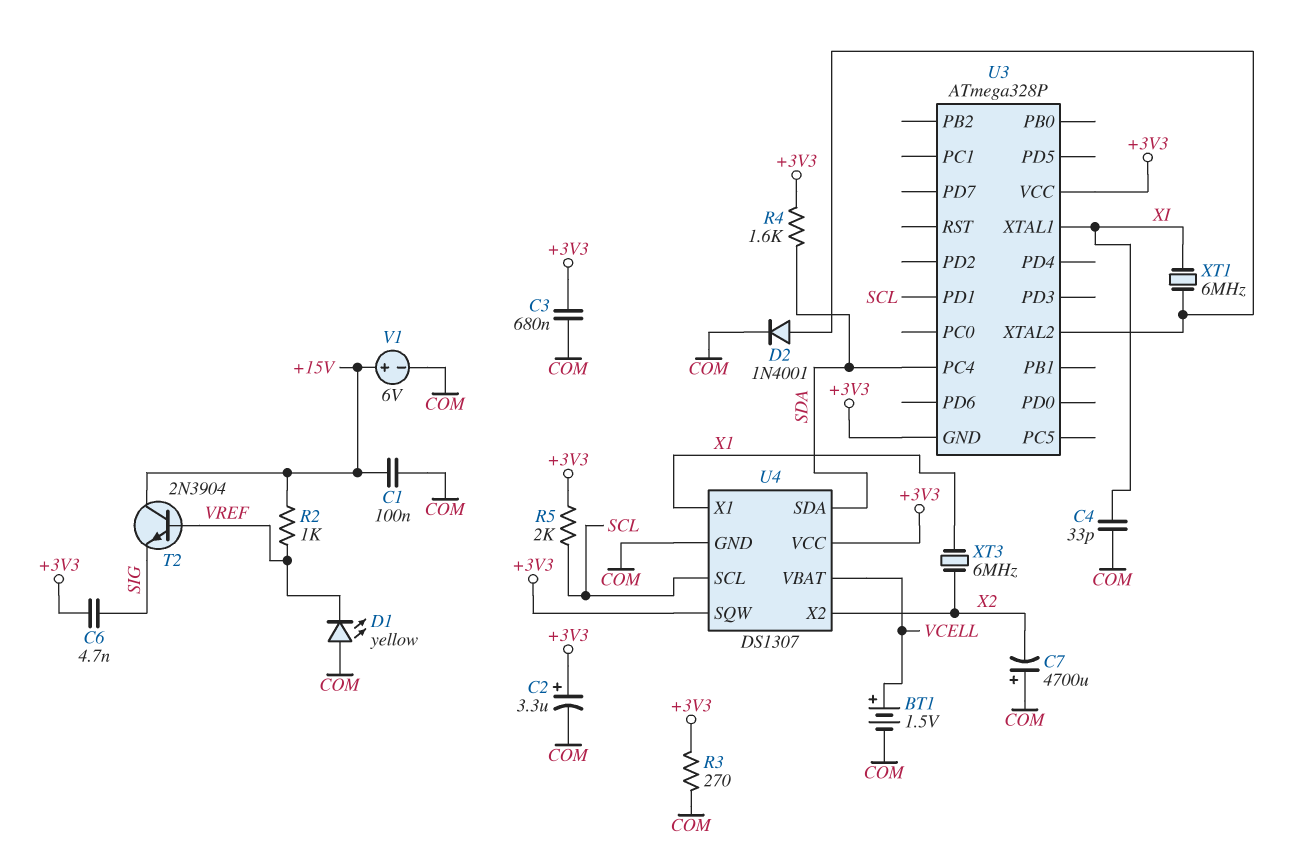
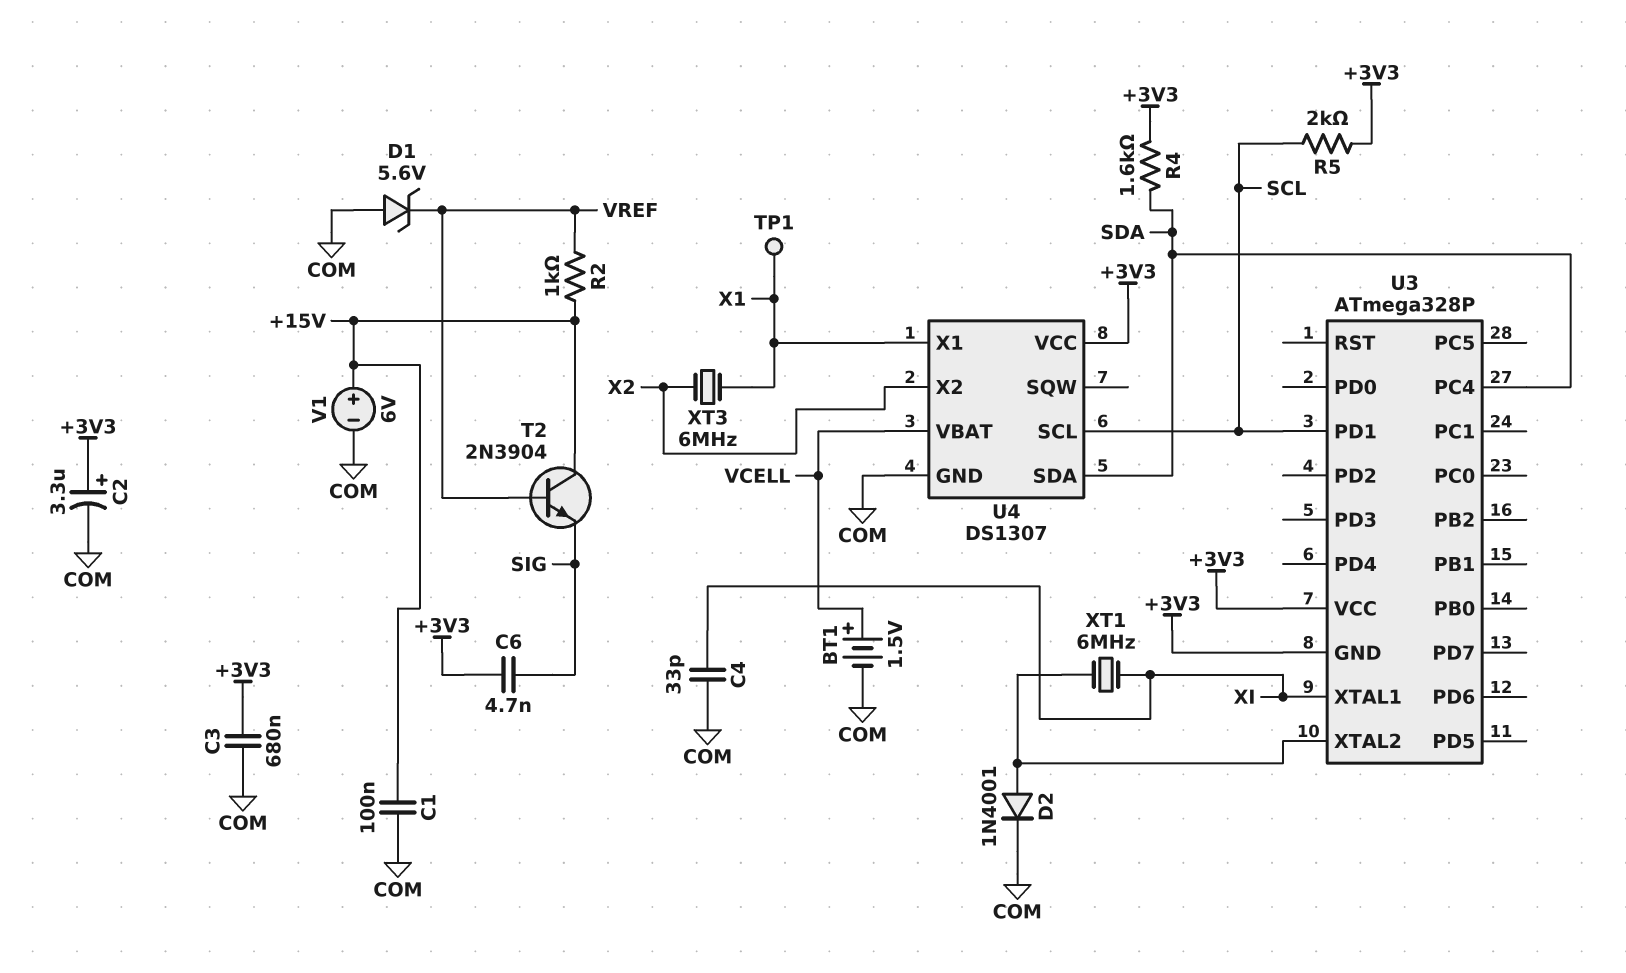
C7: 4700uF (plus COM, minus X2) -> none
D1: LED yellow (A COM, K VREF) -> zener 5.6V (A COM, K VREF)
R3: 270 (+3V3, COM) -> none
TP1: none -> test point (X1)
U4 pin SQW: +3V3 -> none

